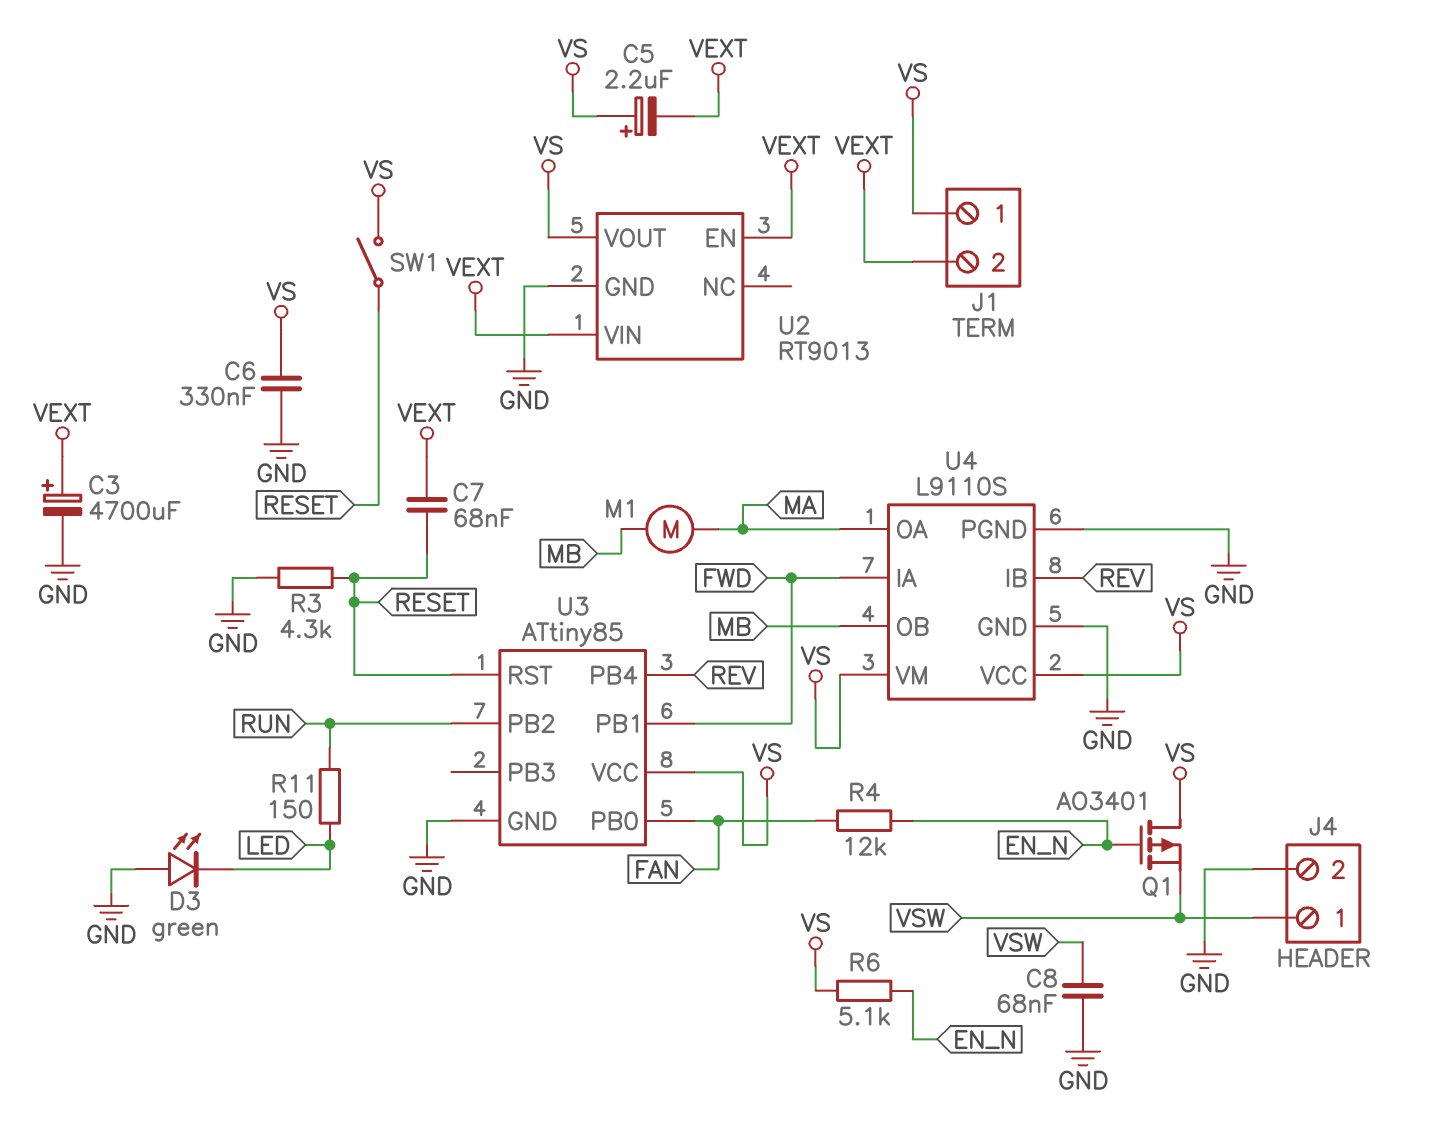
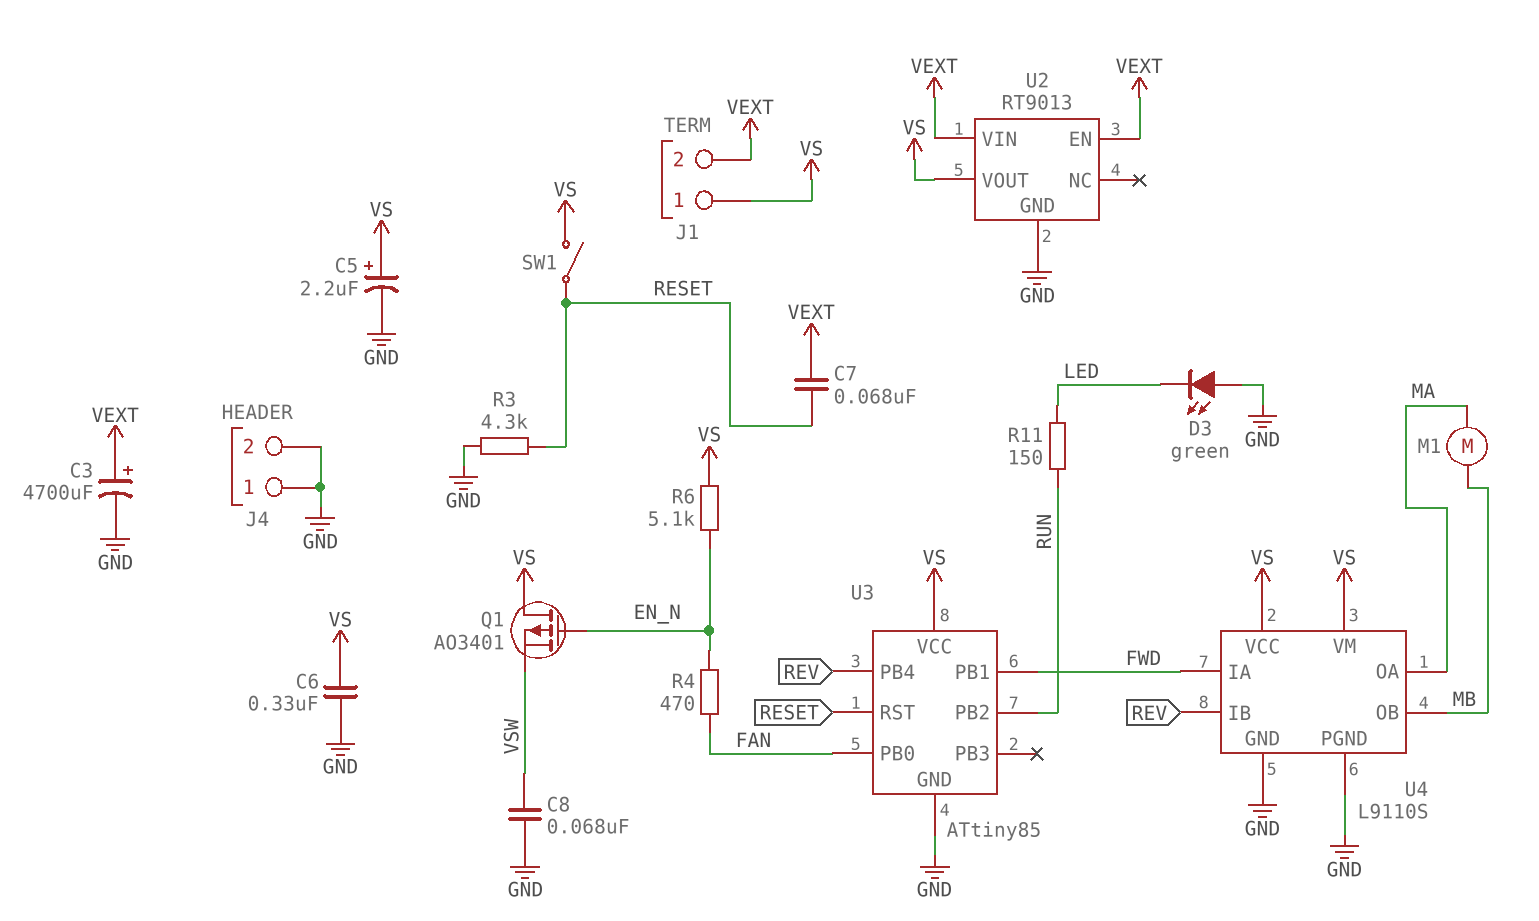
C5: 2.2uF (plus VS, minus VEXT) -> 2.2uF (plus VS, minus GND)
J4 pin 1: VSW -> GND
R4: 12k (EN_N, FAN) -> 470 (EN_N, FAN)

